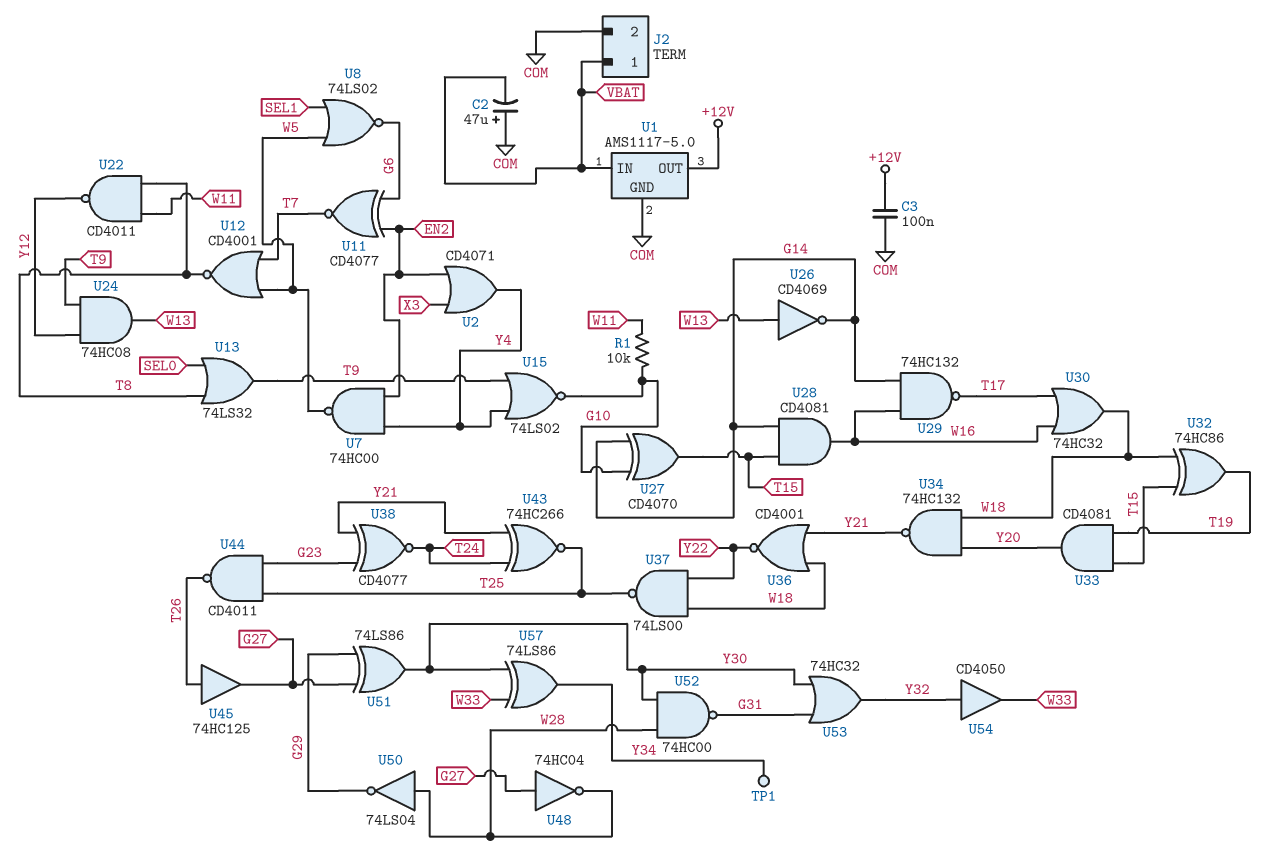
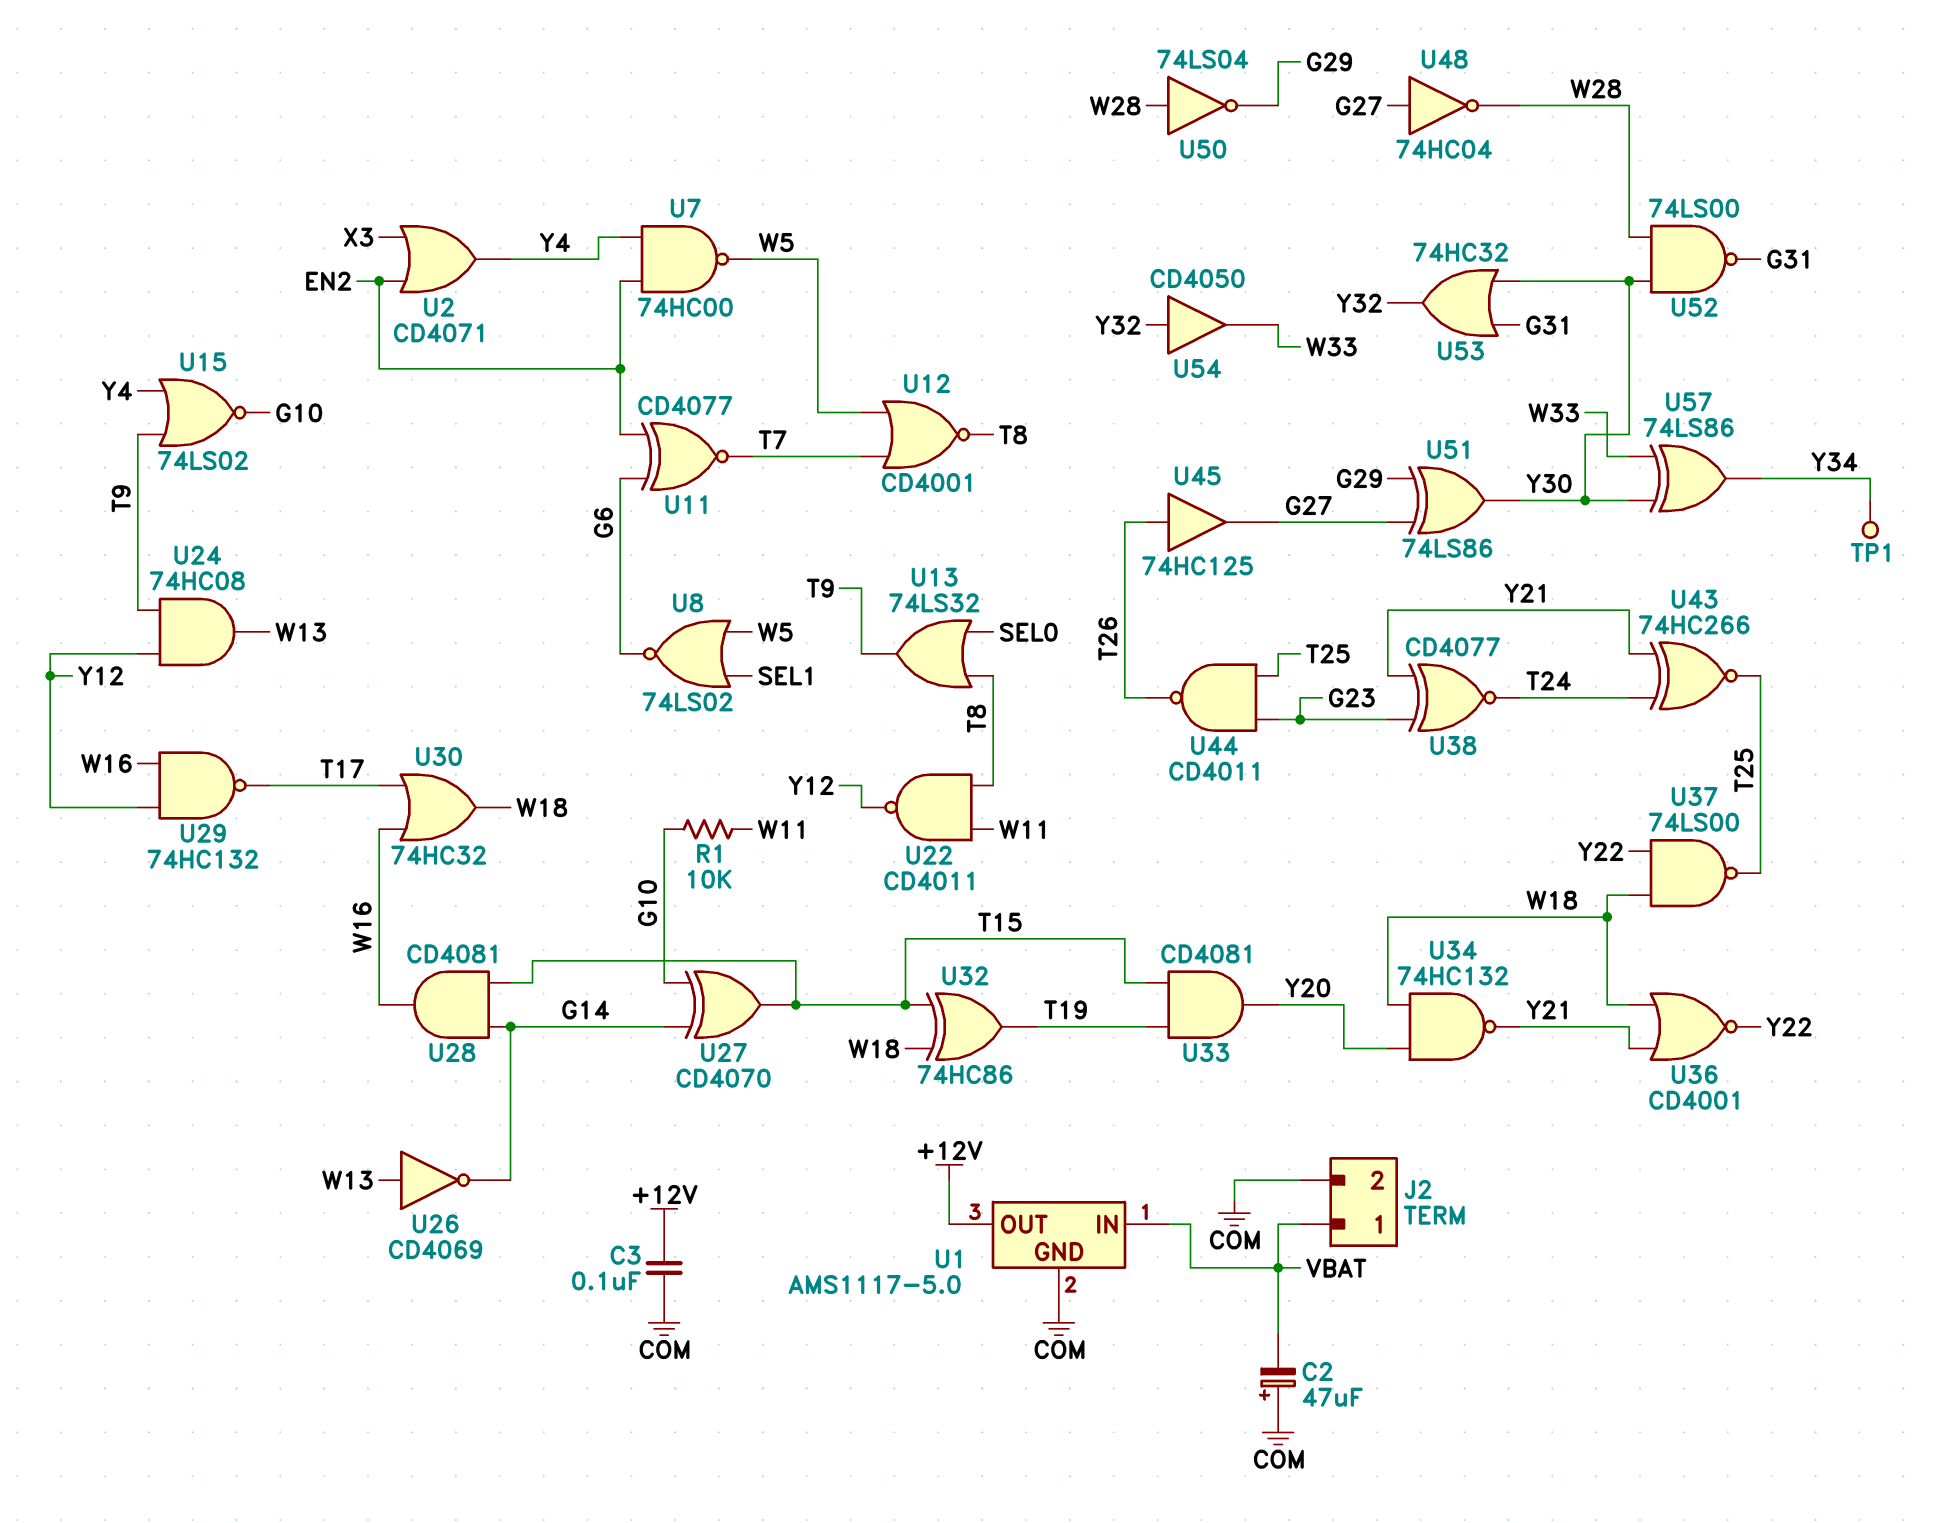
U29: NAND 74HC132 (in G14, in W16, out T17) -> NAND 74HC132 (in W16, in Y12, out T17)
U52: NAND 74HC00 (in W28, in Y30, out G31) -> NAND 74LS00 (in W28, in Y30, out G31)

